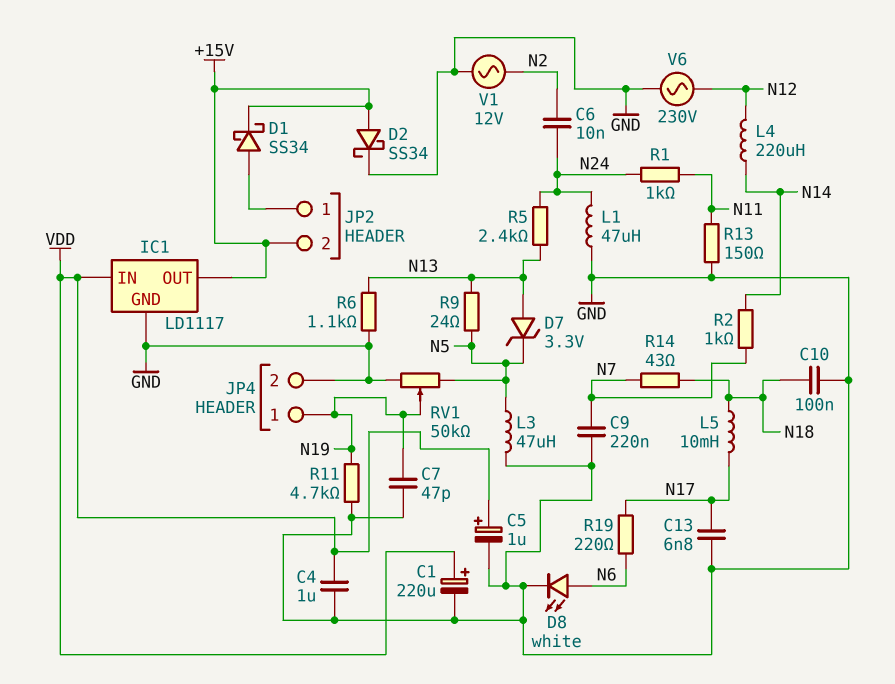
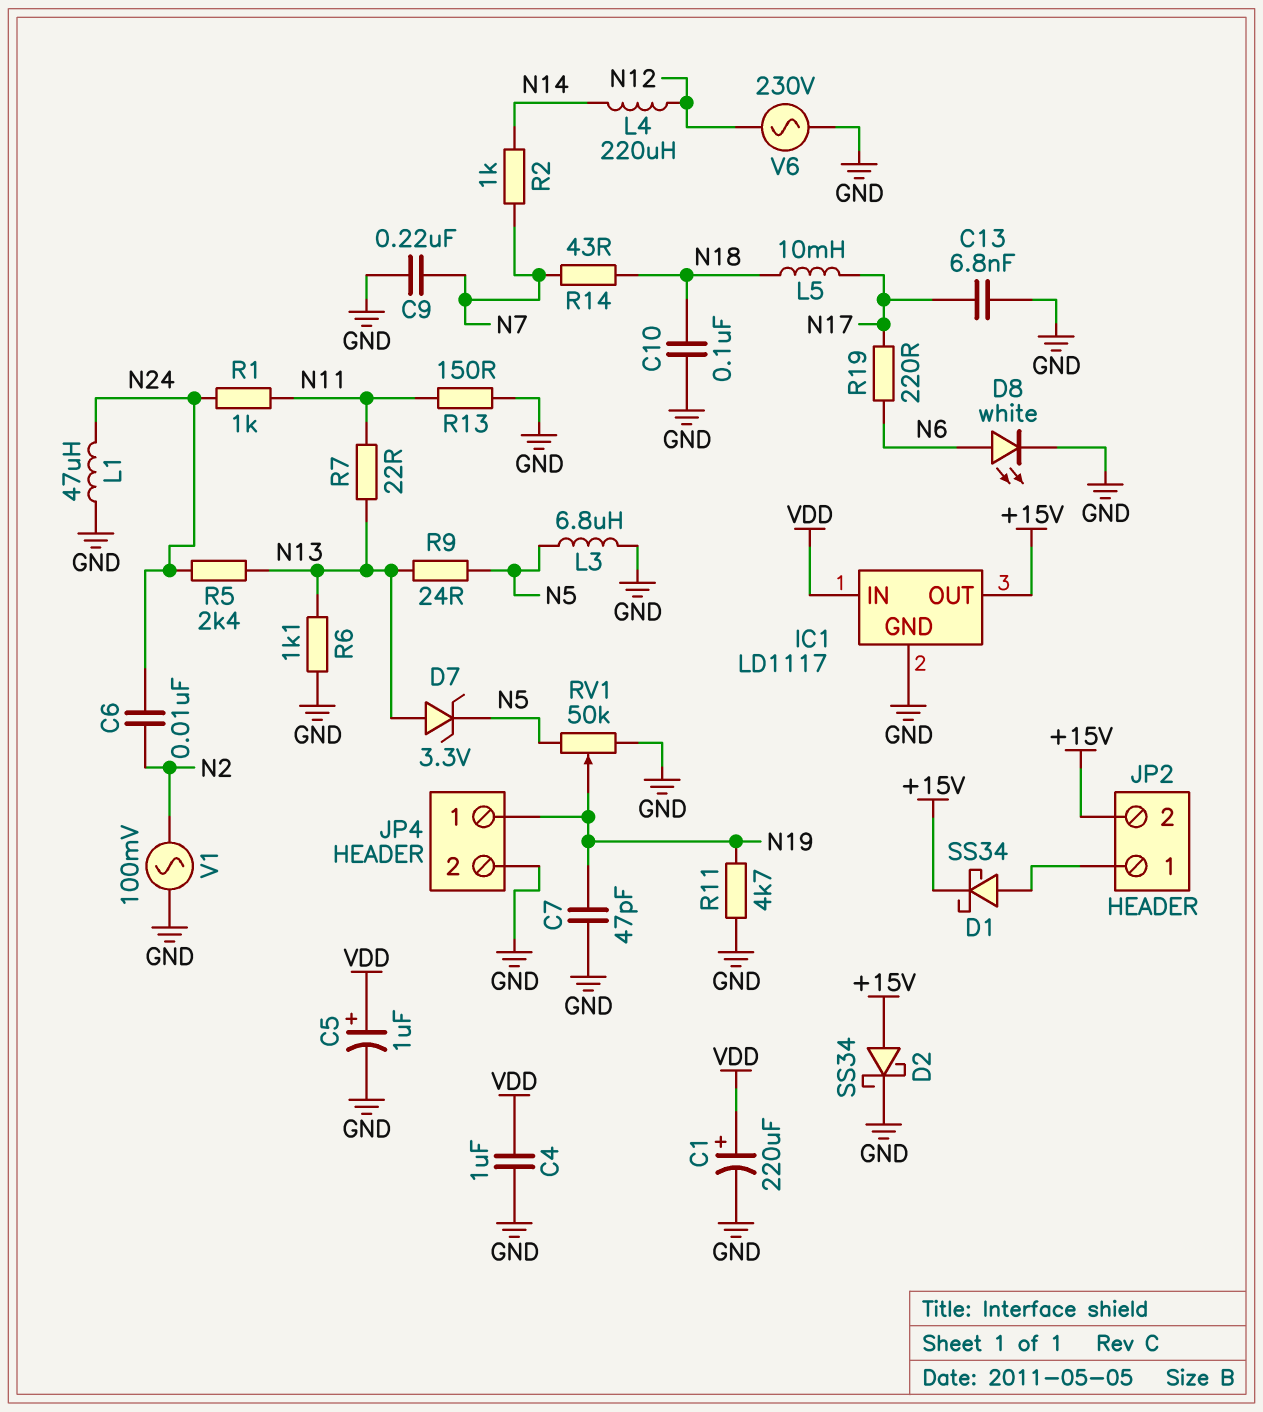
L3: 47uH (GND, N5) -> 6.8uH (GND, N5)
R7: none -> 22 (N11, N13)
V1: AC 12V (GND, N2) -> AC 100mV (GND, N2)

